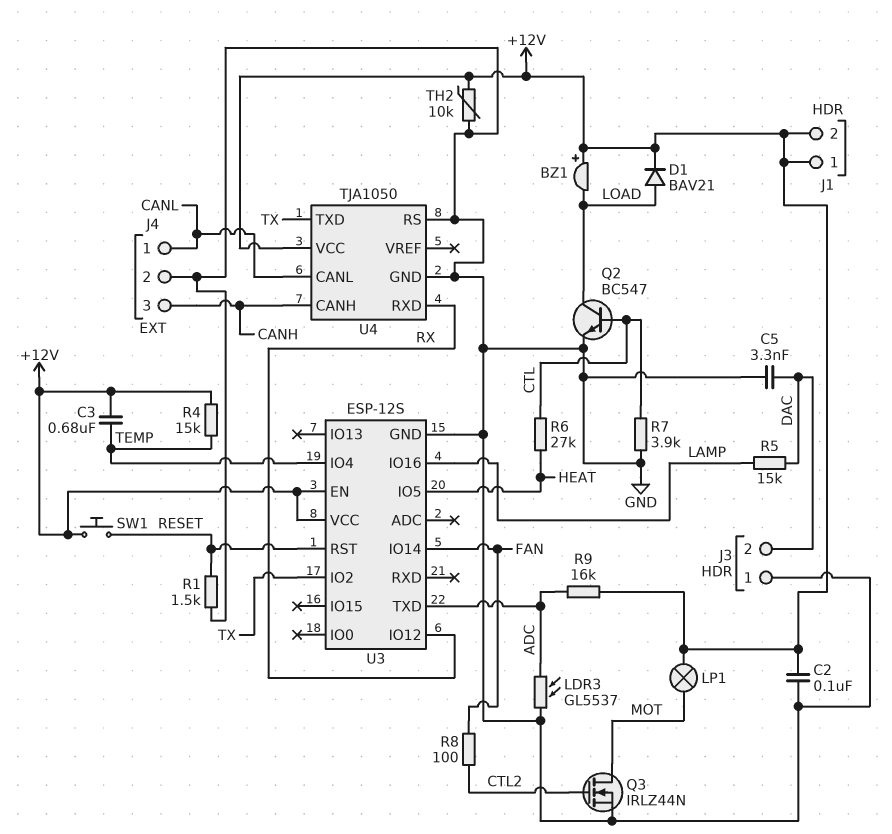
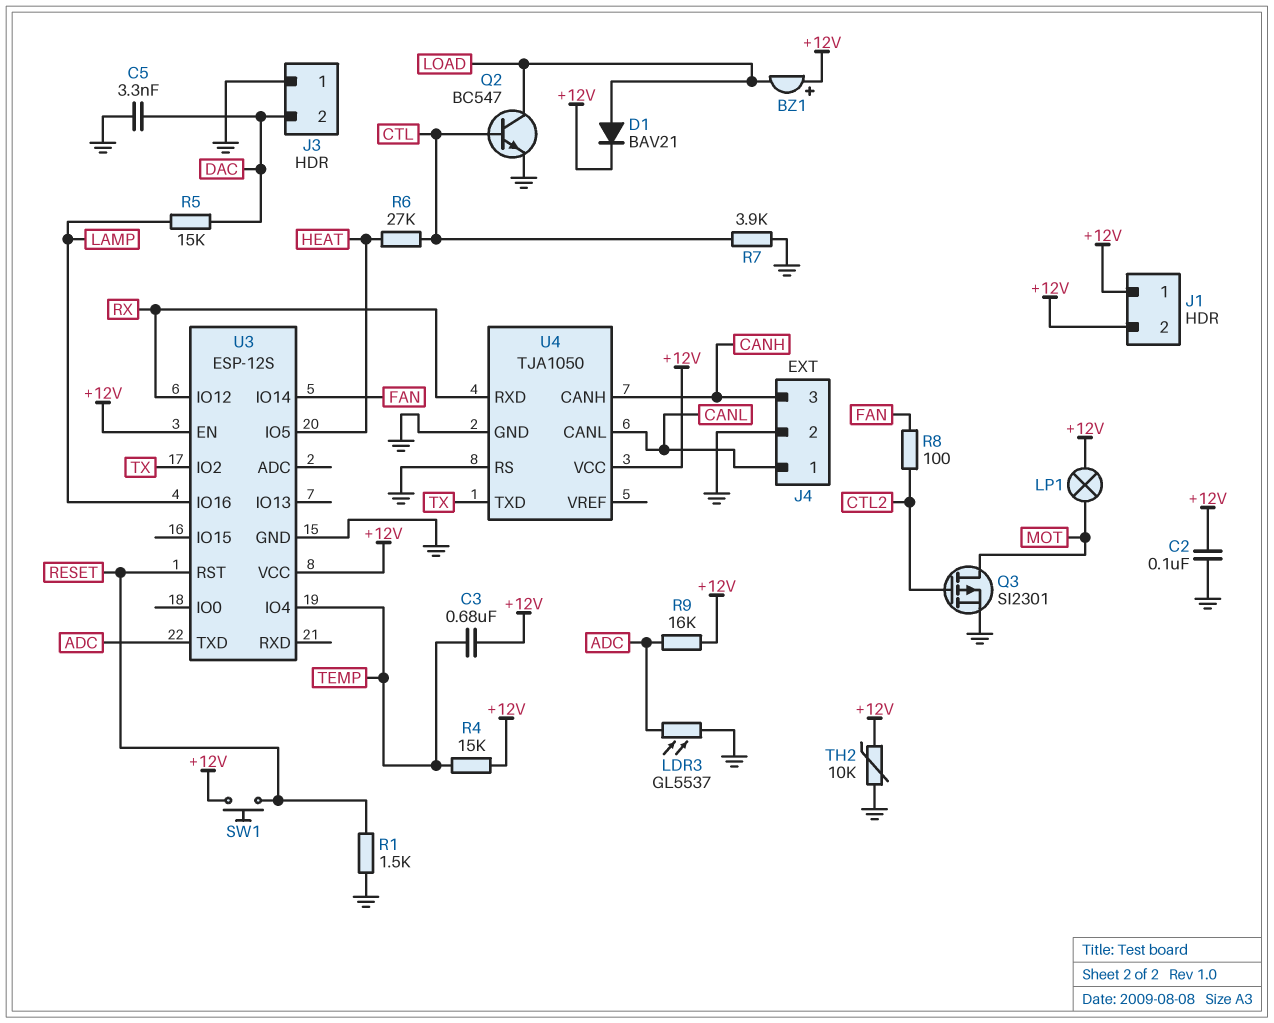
Q3: NMOS IRLZ44N (G CTL2, D MOT, S GND) -> PMOS SI2301 (G CTL2, D MOT, S GND)

